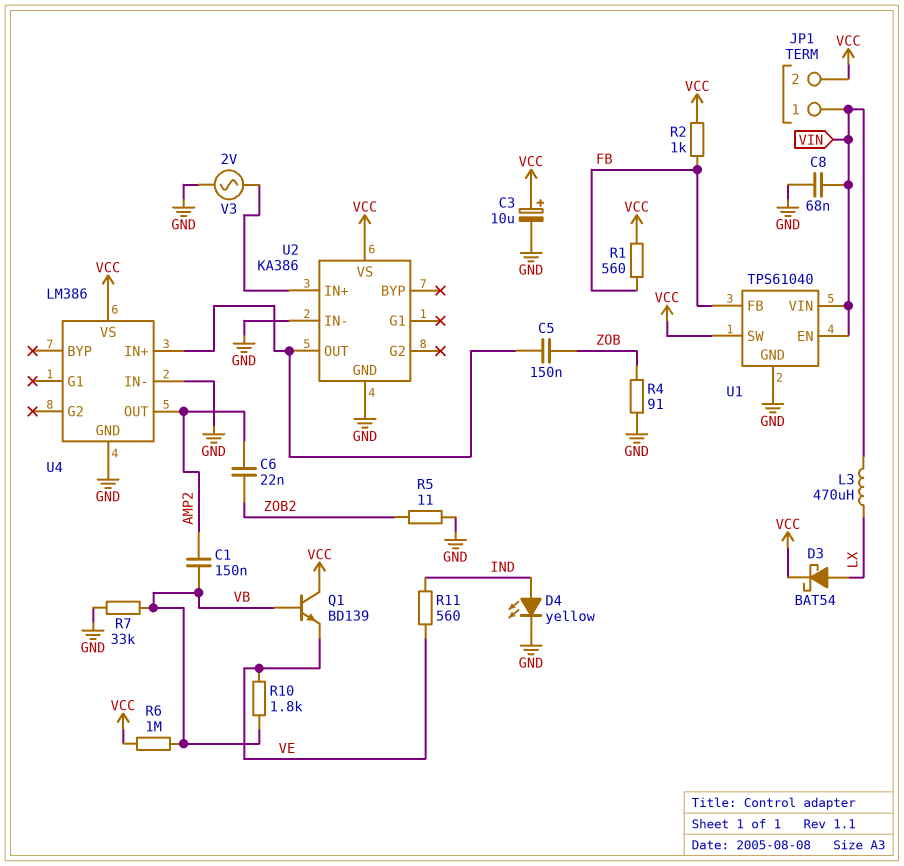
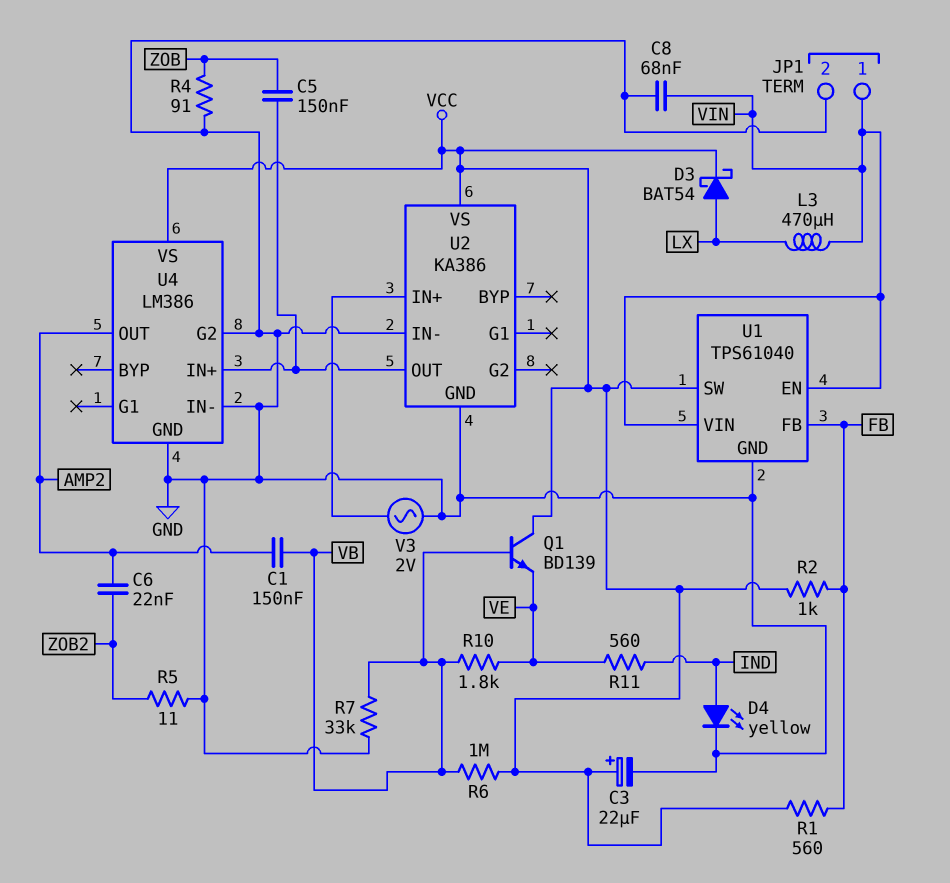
C3: 10uF (plus VCC, minus GND) -> 22uF (plus VCC, minus GND)
JP1 pin 2: VCC -> GND
U4 pin G2: none -> GND

